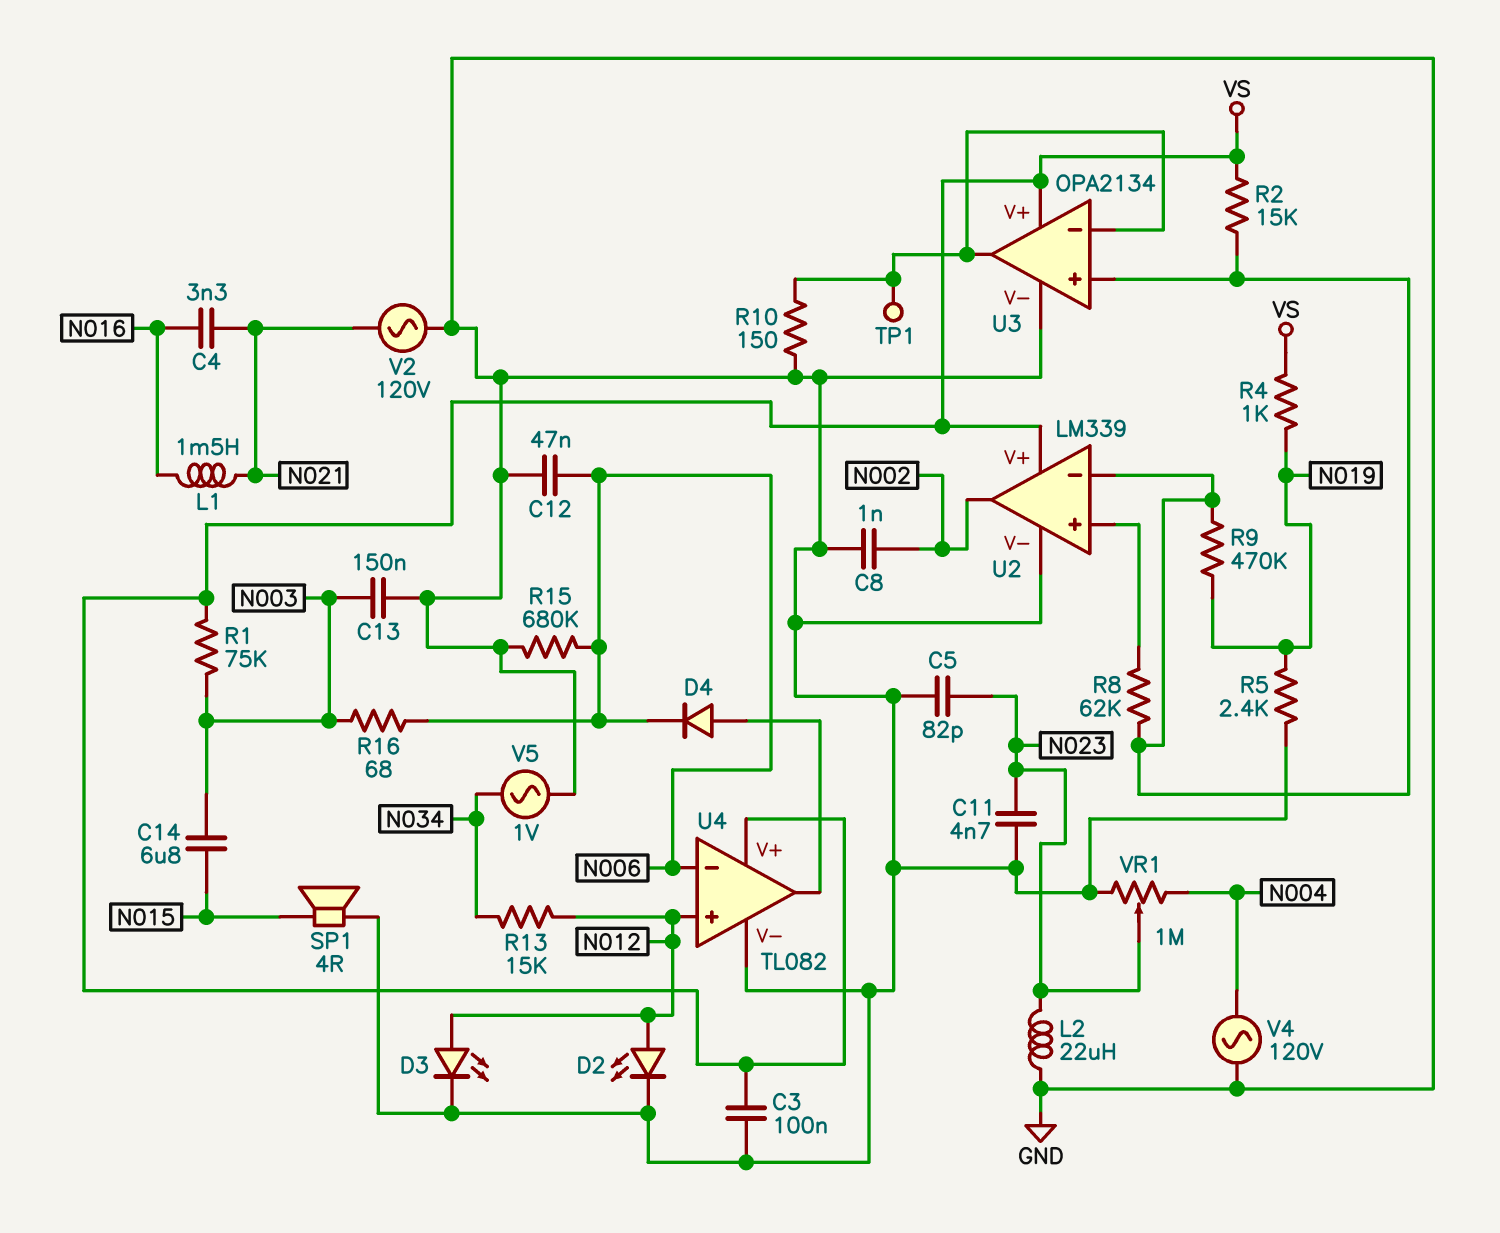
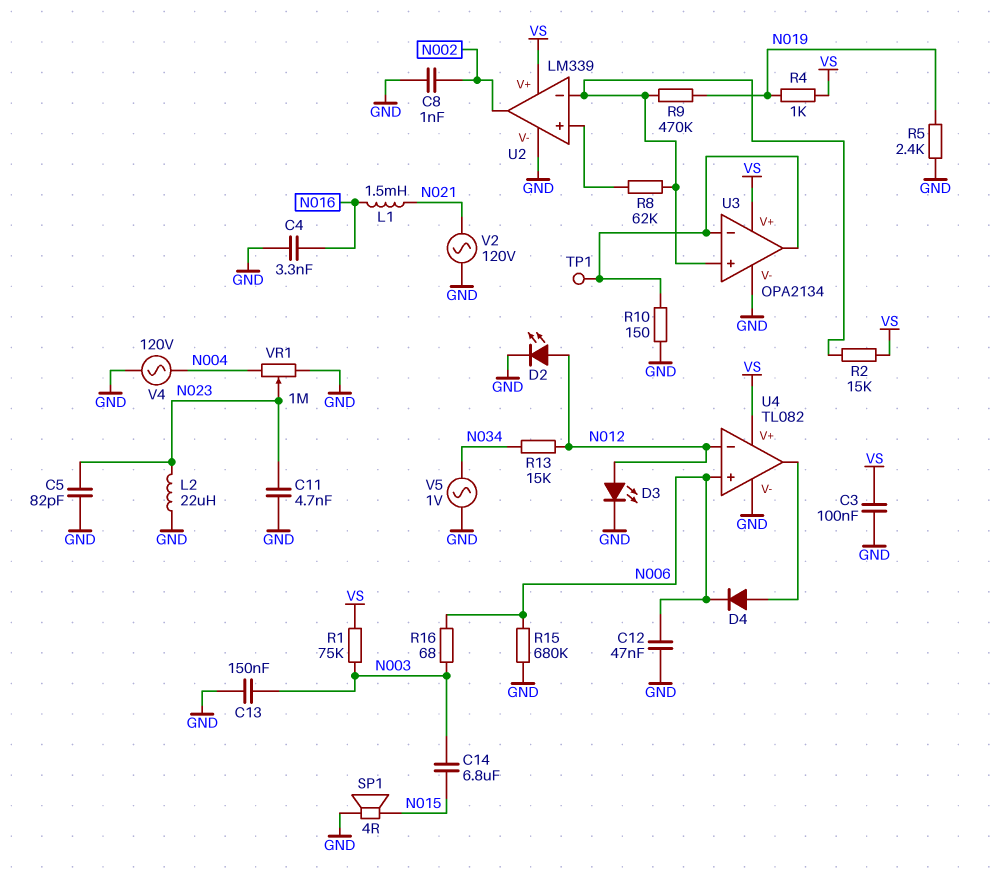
C4: 3.3nF (N016, N021) -> 3.3nF (GND, N016)
U4 pin in+: N012 -> N006
U4 pin in-: N006 -> N012

